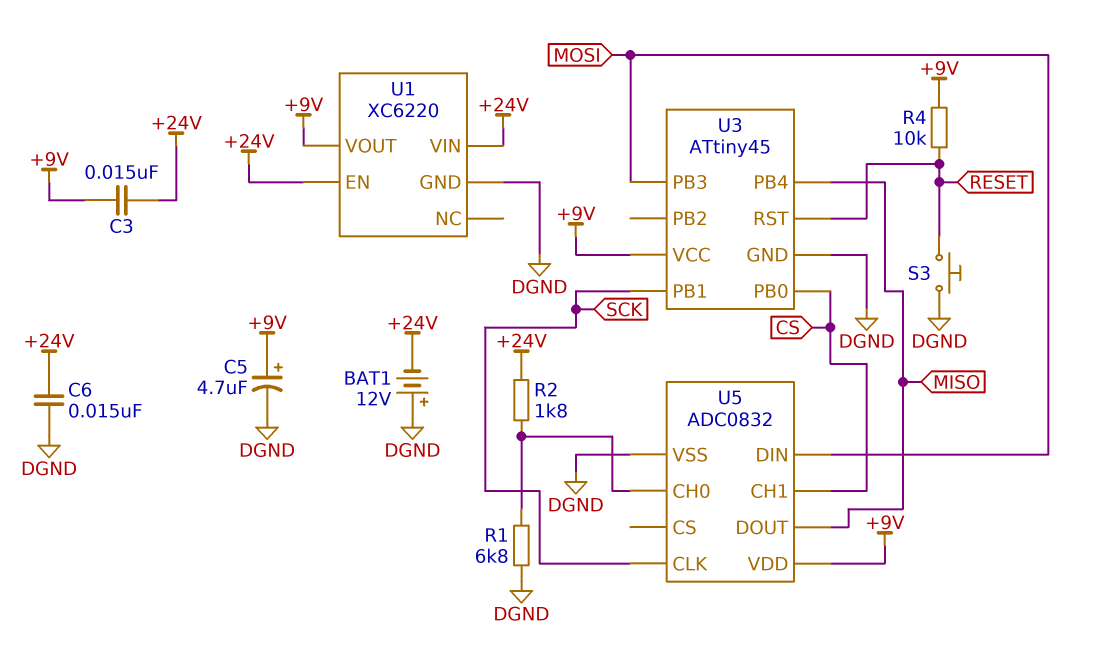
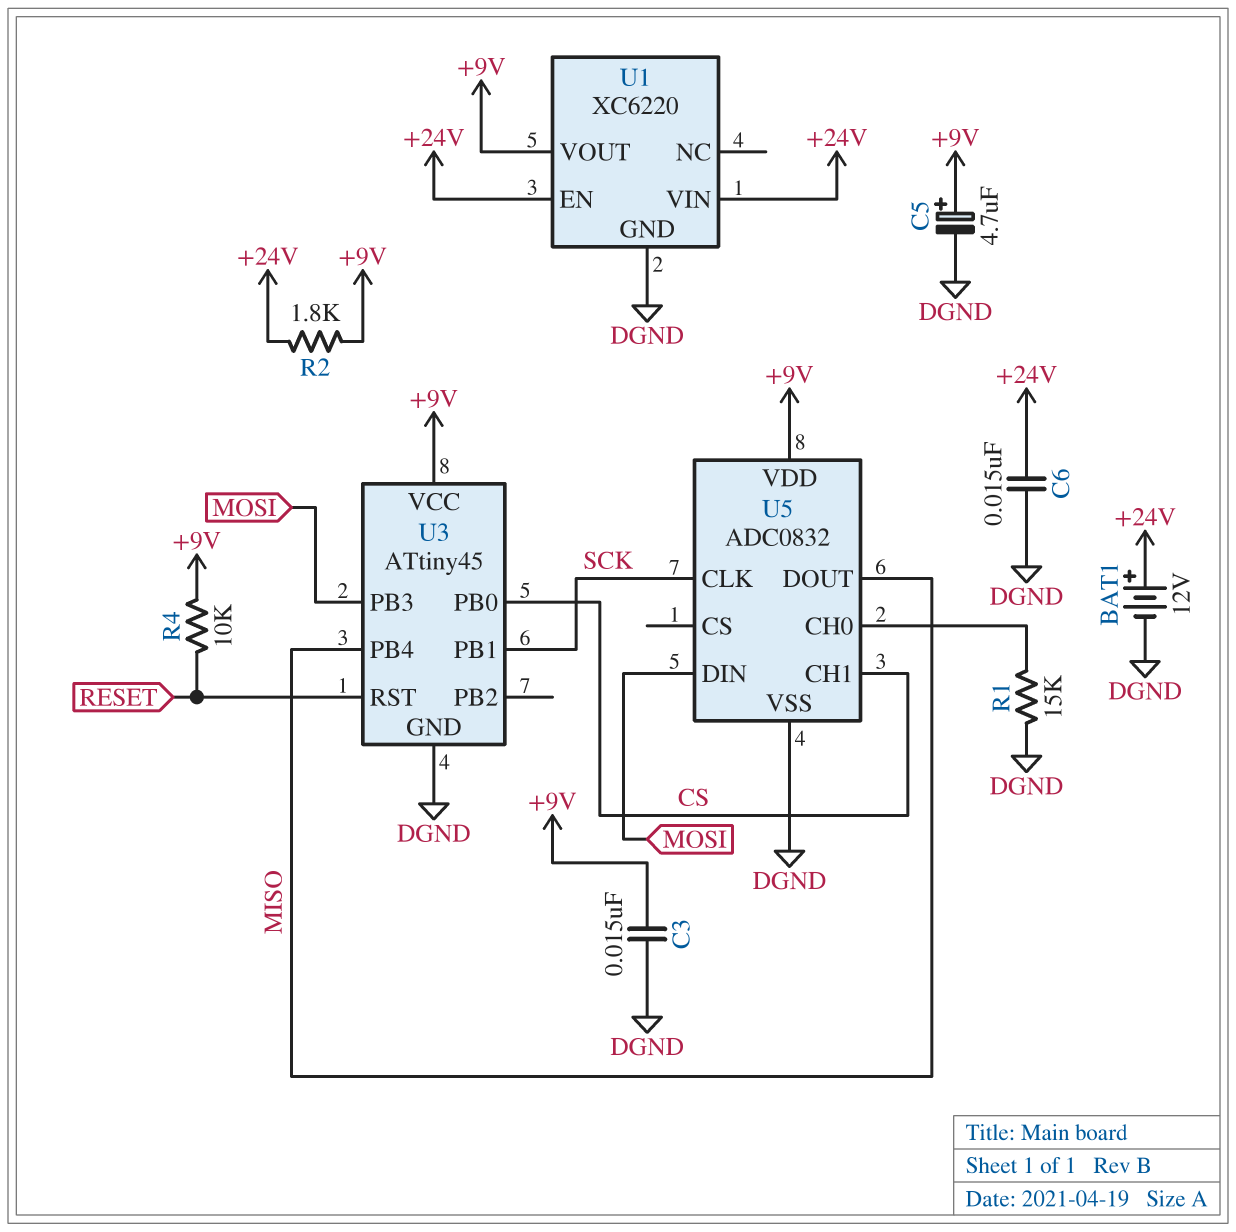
BAT1: 12V (plus DGND, minus +24V) -> 12V (plus +24V, minus DGND)
C3: 15nF (+9V, +24V) -> 15nF (+9V, DGND)
R1: 6.8k (DGND, U5/CH0) -> 15k (DGND, U5/CH0)
R2: 1.8k (+24V, U5/CH0) -> 1.8k (+9V, +24V)
S3: button (DGND, RESET) -> none

